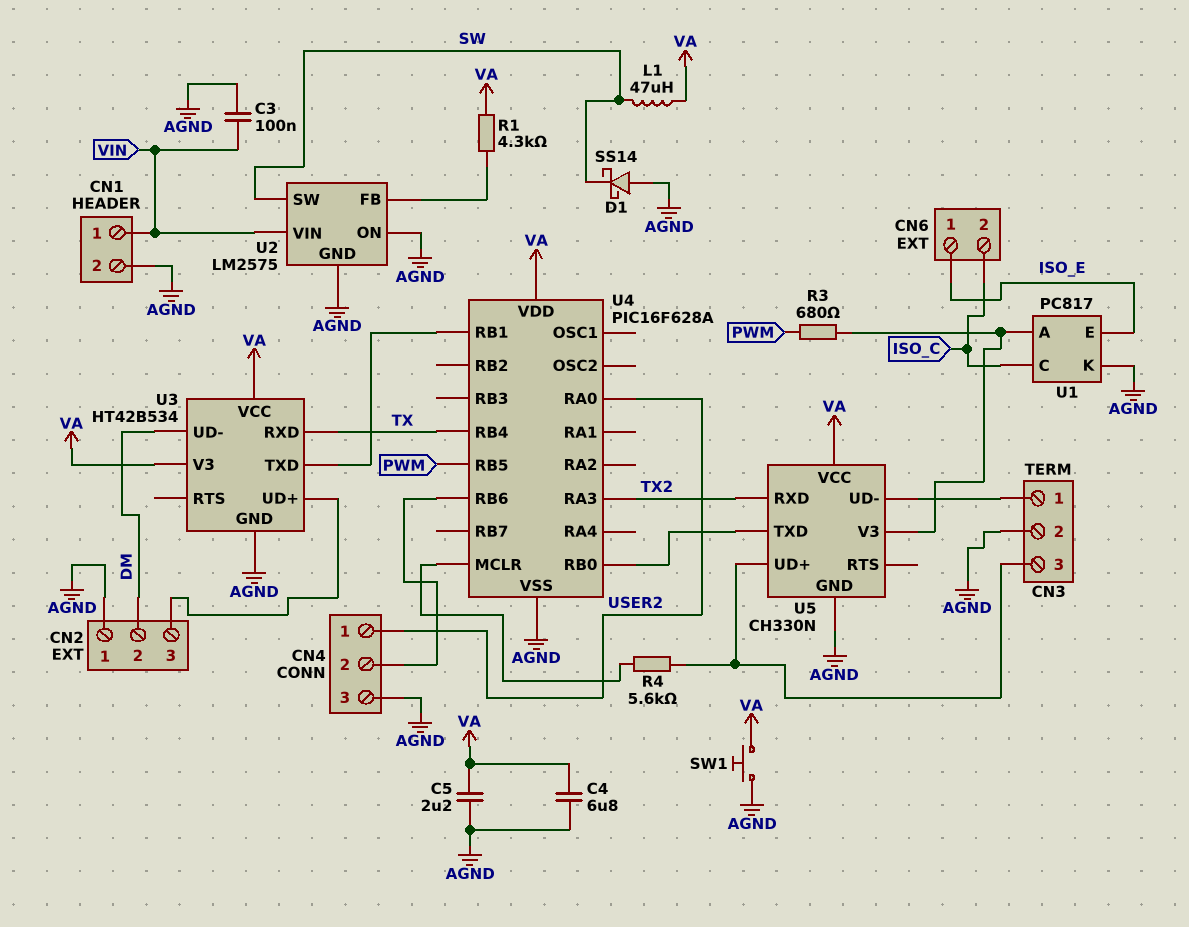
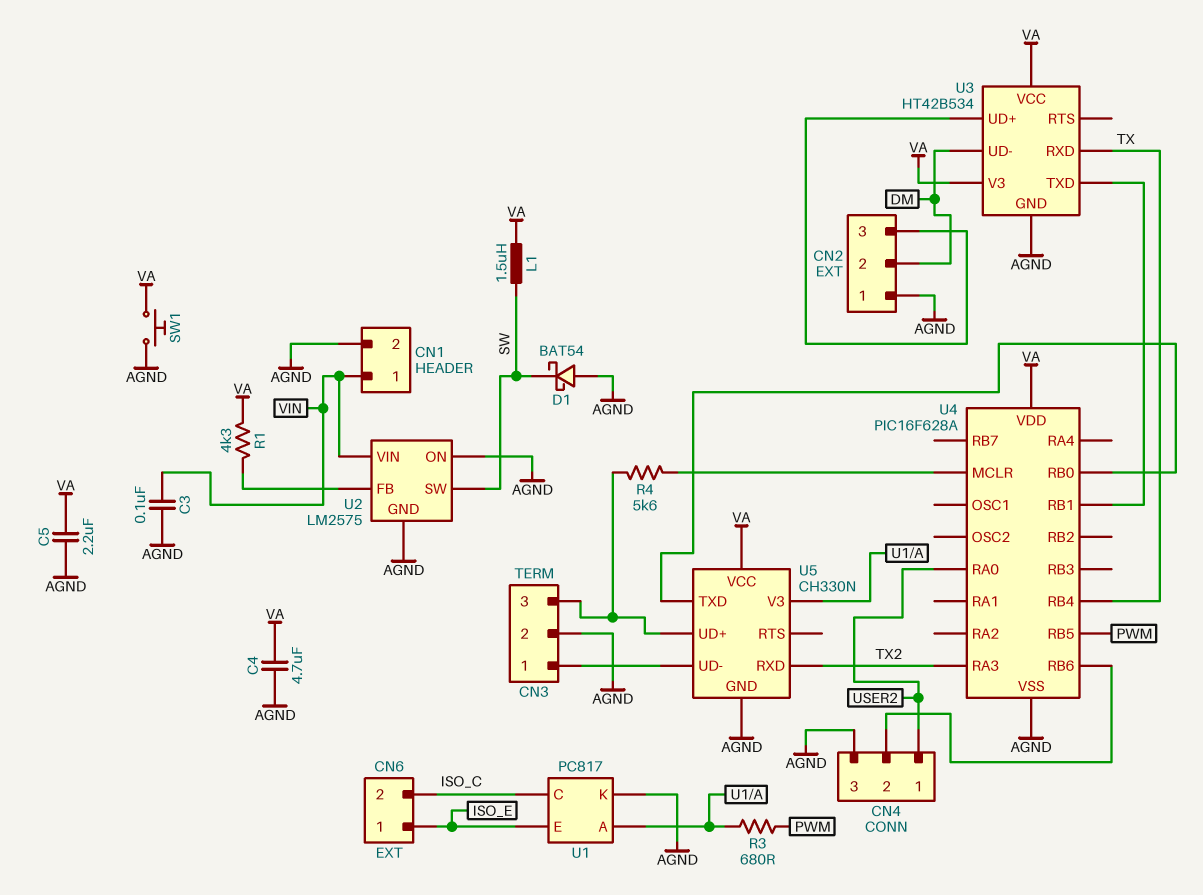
C4: 6.8uF (AGND, VA) -> 4.7uF (AGND, VA)
D1: schottky SS14 (A AGND, K SW) -> schottky BAT54 (A AGND, K SW)
L1: 47uH (SW, VA) -> 1.5uH (SW, VA)

